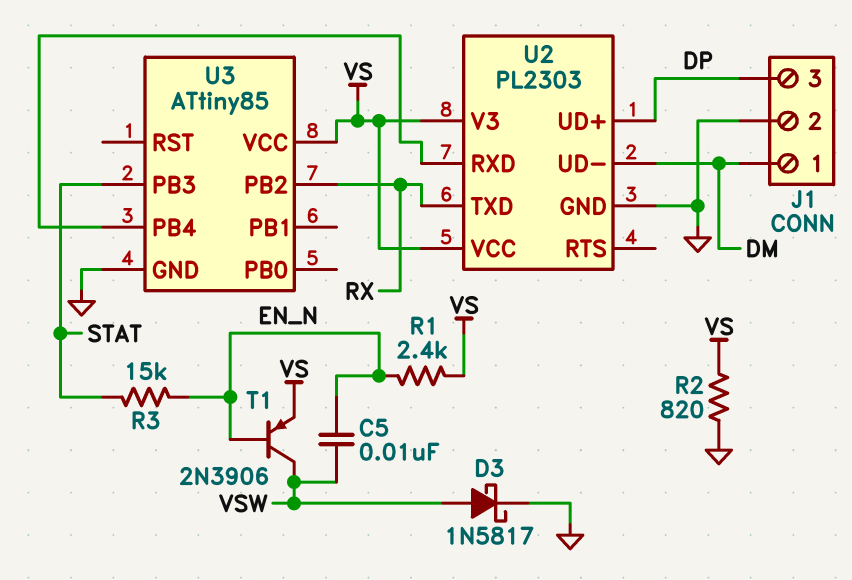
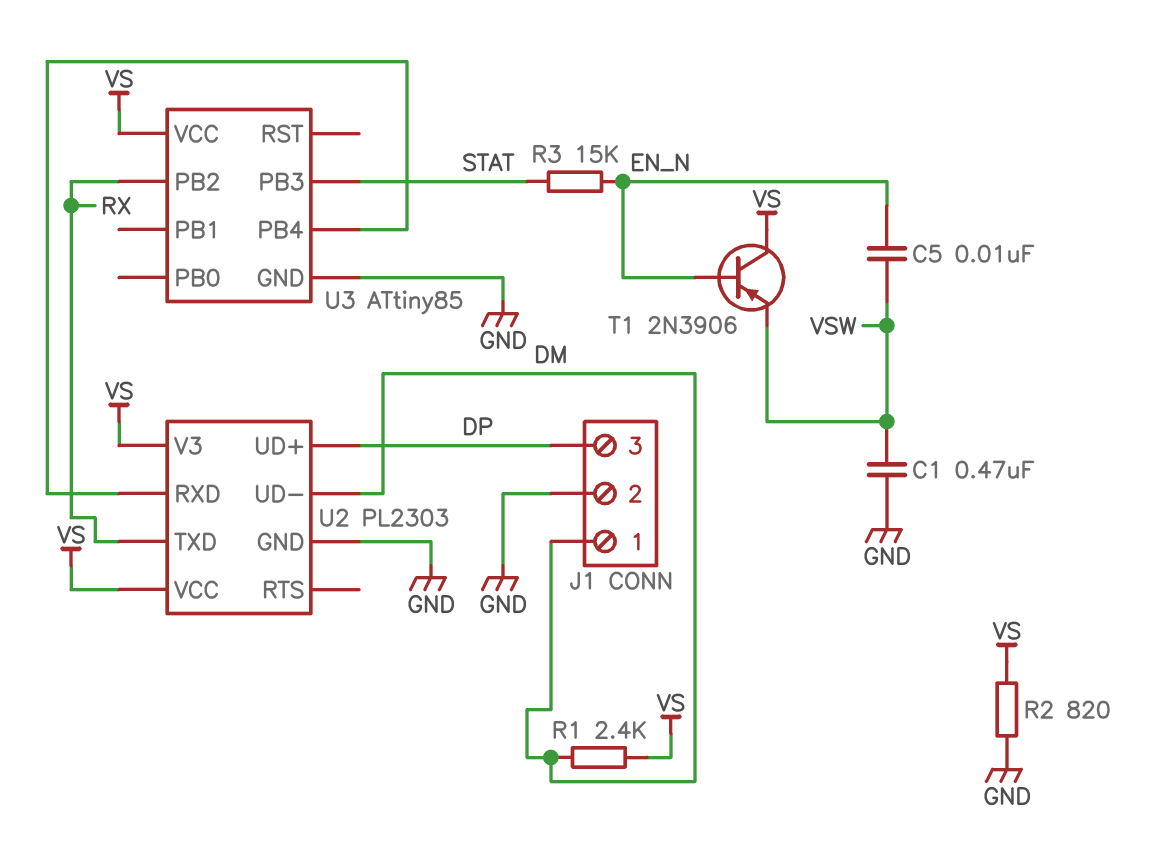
C1: none -> 470nF (GND, VSW)
D3: schottky 1N5817 (A VSW, K GND) -> none
R1: 2.4k (EN_N, VS) -> 2.4k (DM, VS)
T1: PNP 2N3906 (B EN_N, C VSW, E VS) -> PNP 2N3906 (B EN_N, C VS, E VSW)

